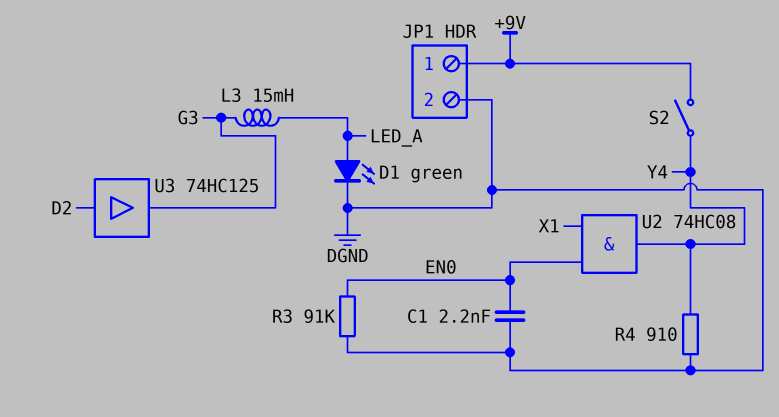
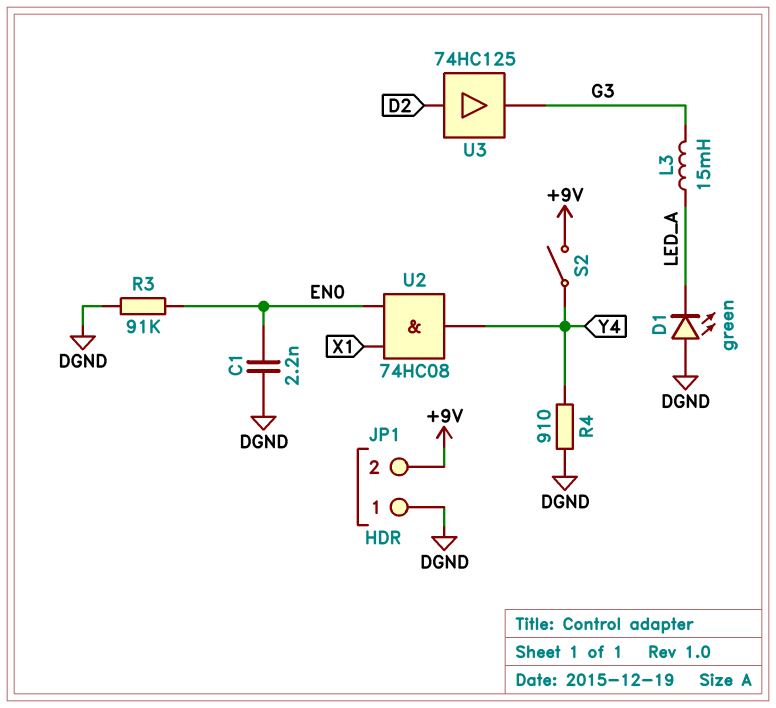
D1: LED green (A LED_A, K DGND) -> LED green (A DGND, K LED_A)
JP1 pin 1: +9V -> DGND
JP1 pin 2: DGND -> +9V

